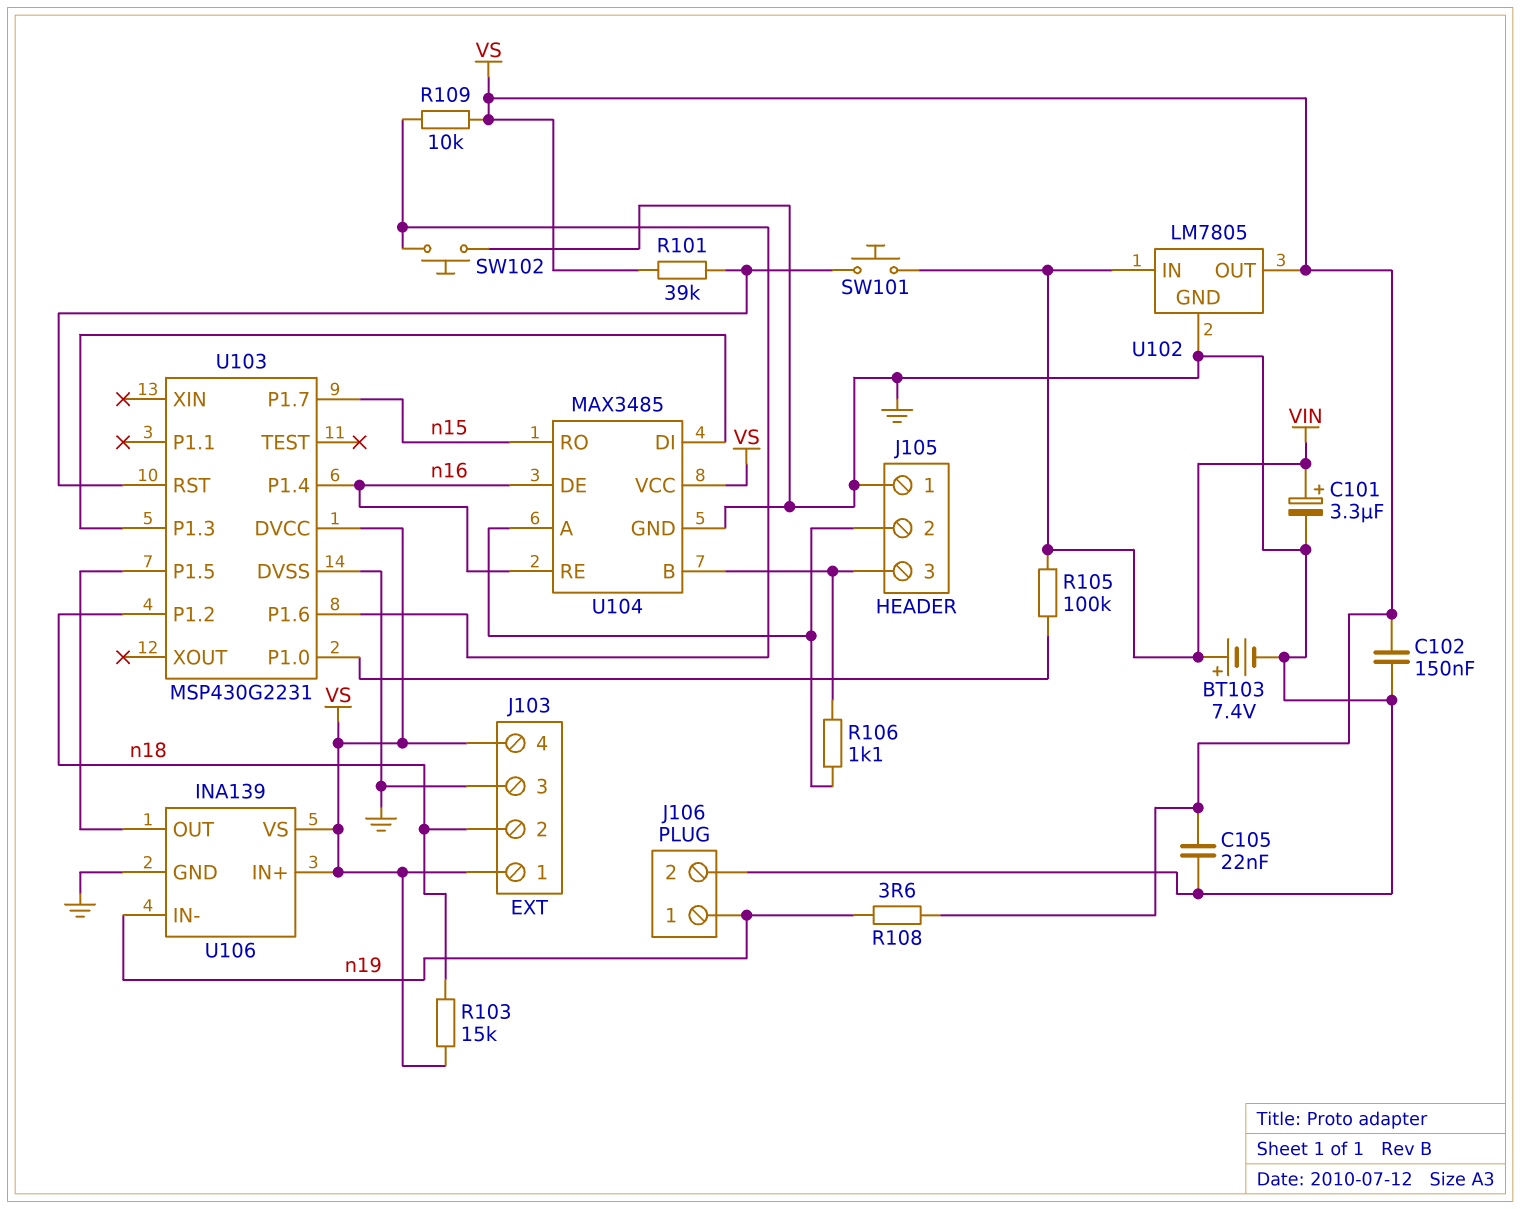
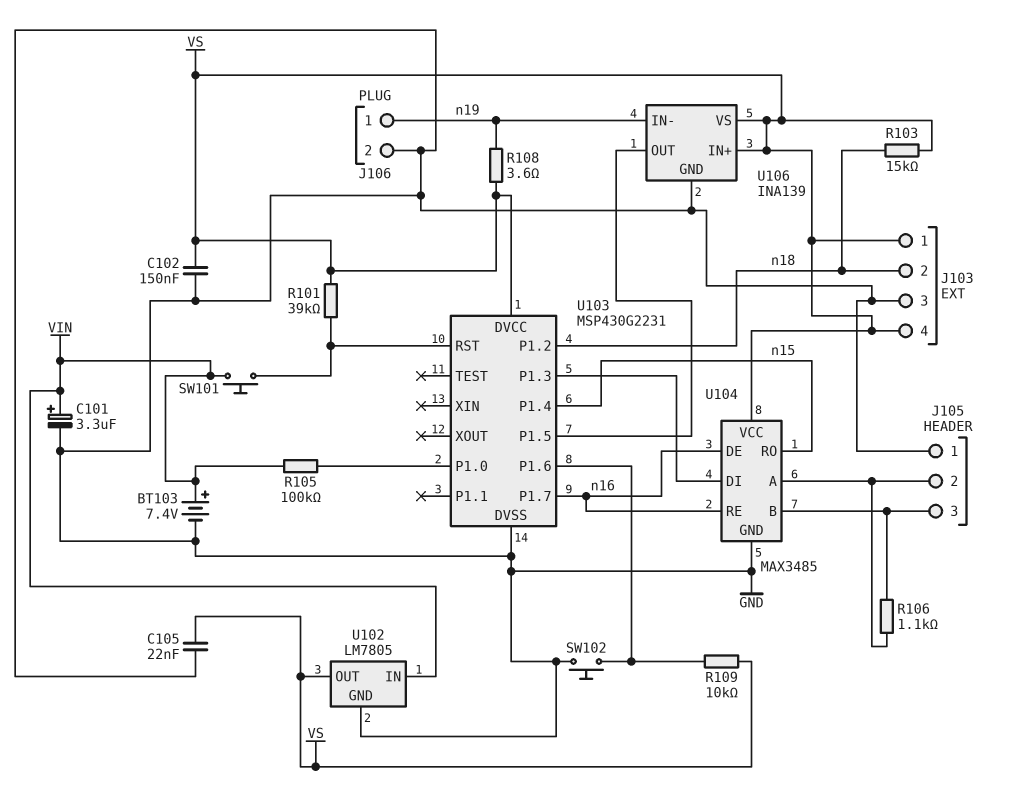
U103 pin P1.4: n16 -> n15
U103 pin P1.7: n15 -> n16

